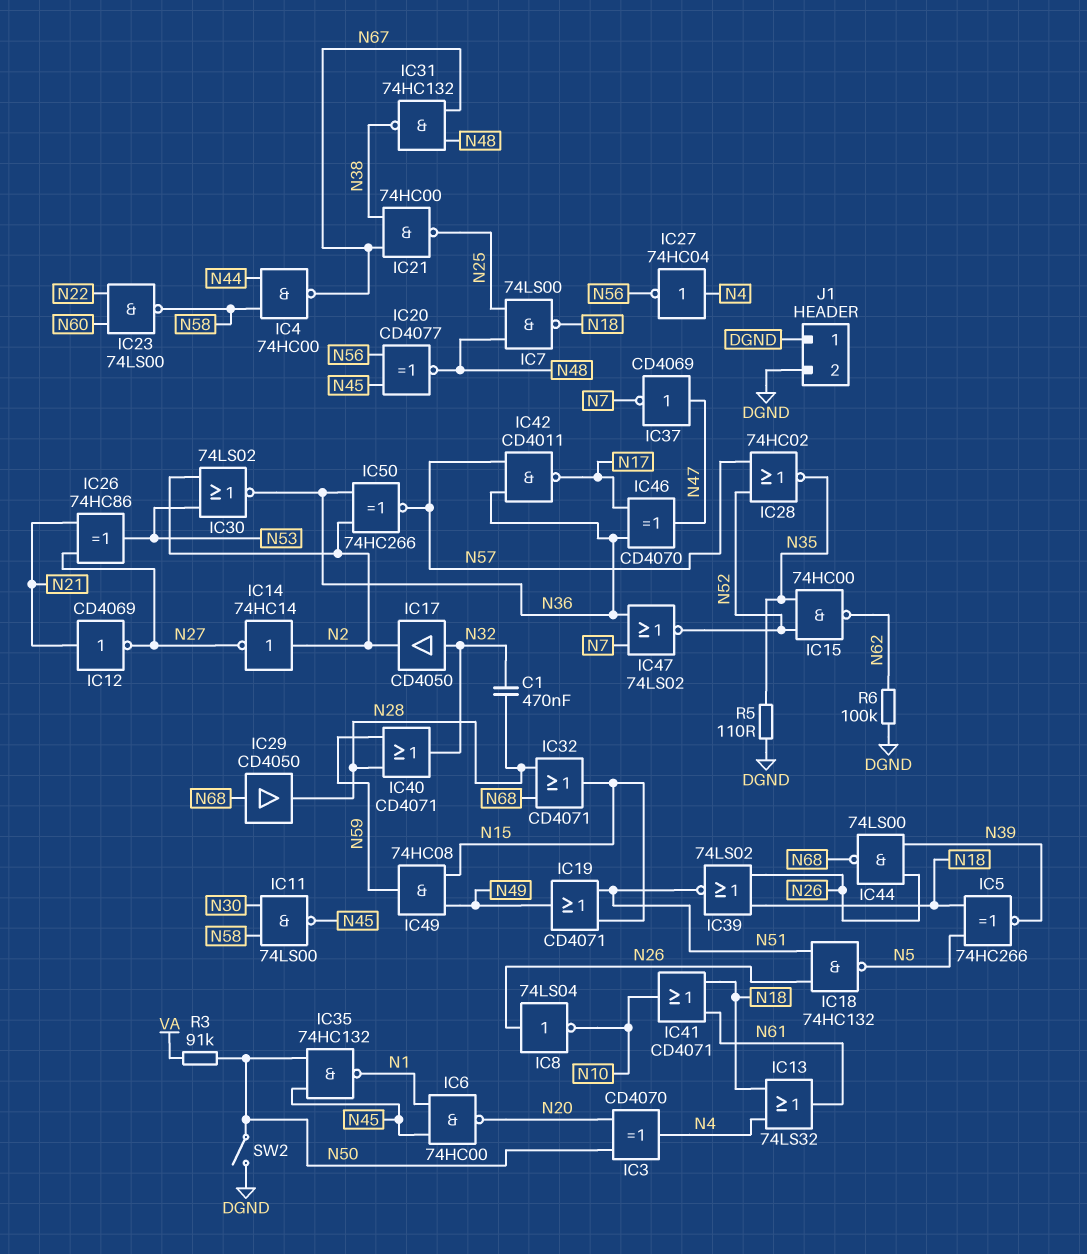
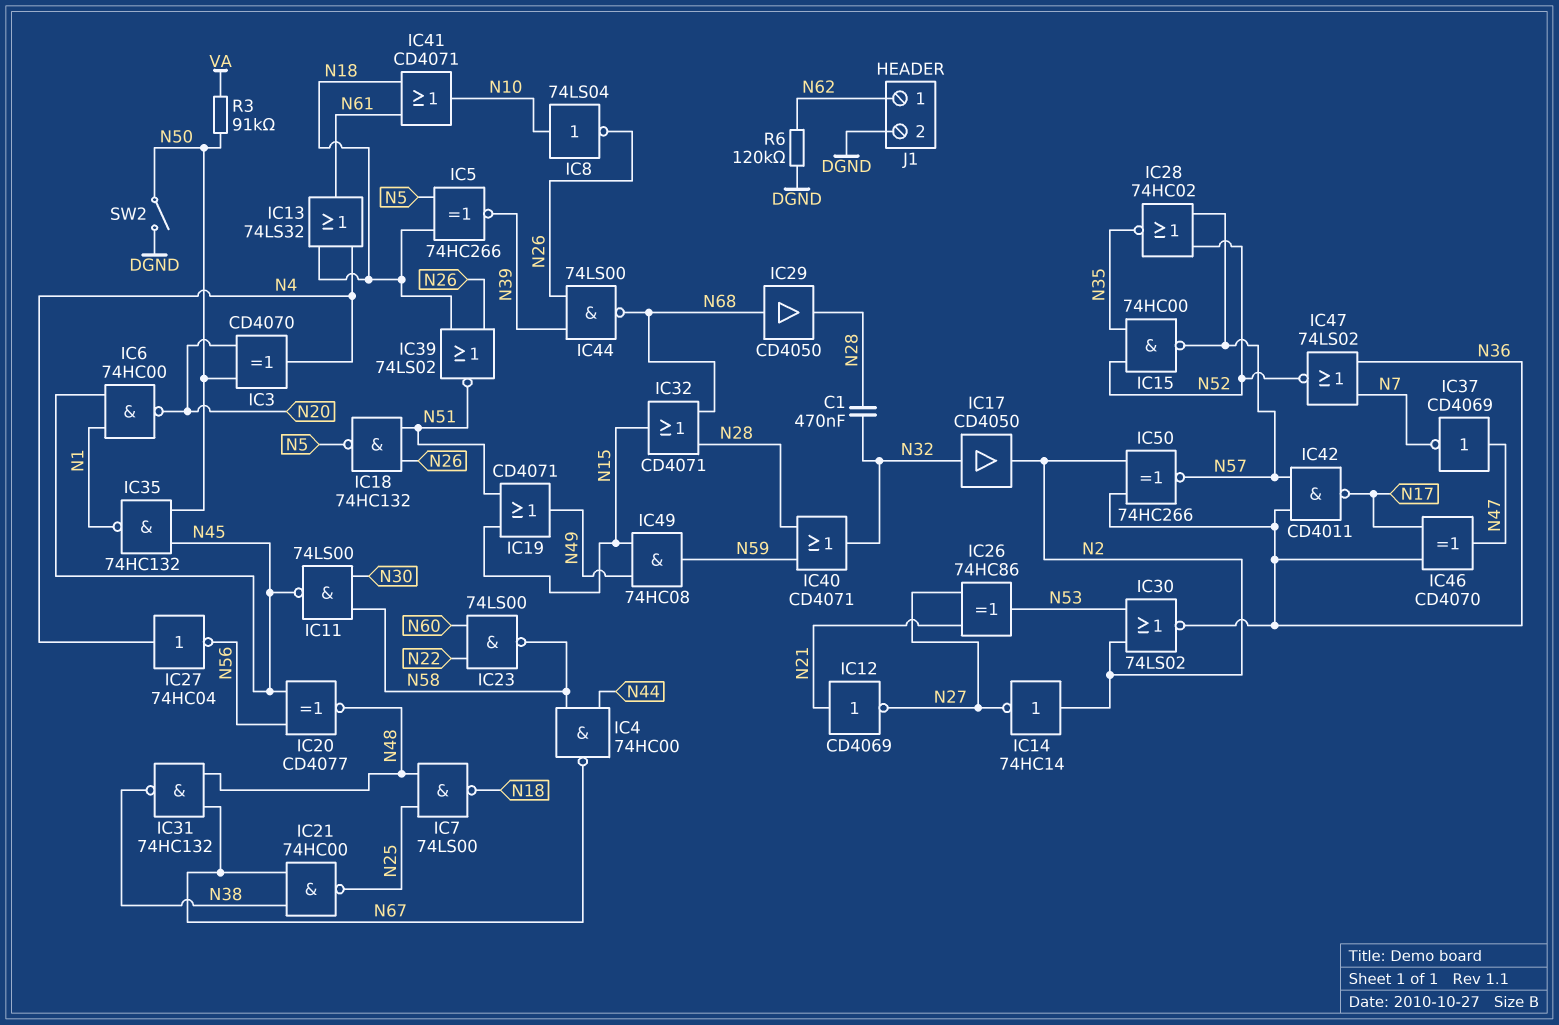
IC8: NOT 74LS04 (in N26, out N10) -> NOT 74LS04 (in N10, out N26)
IC15: NAND 74HC00 (in N35, in N52, out N62) -> NAND 74HC00 (in N35, in N52, out N57)
J1 pin 1: DGND -> N62
R5: 110 (DGND, N35) -> none
R6: 100k (DGND, N62) -> 120k (DGND, N62)

